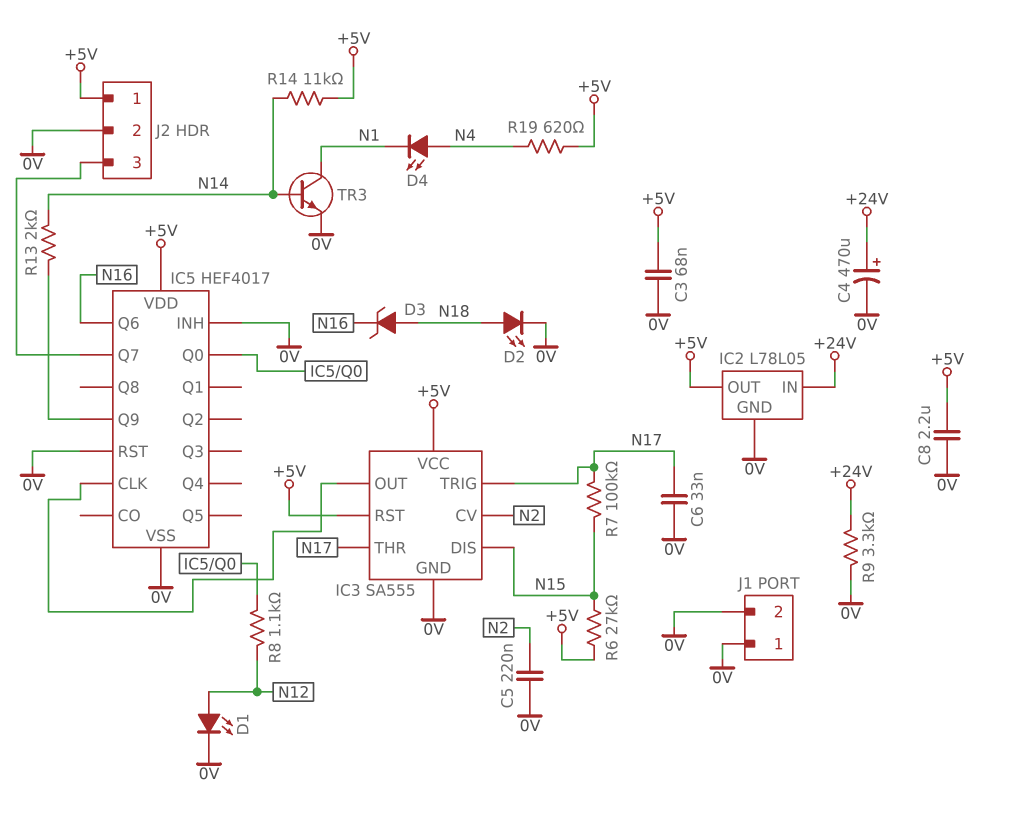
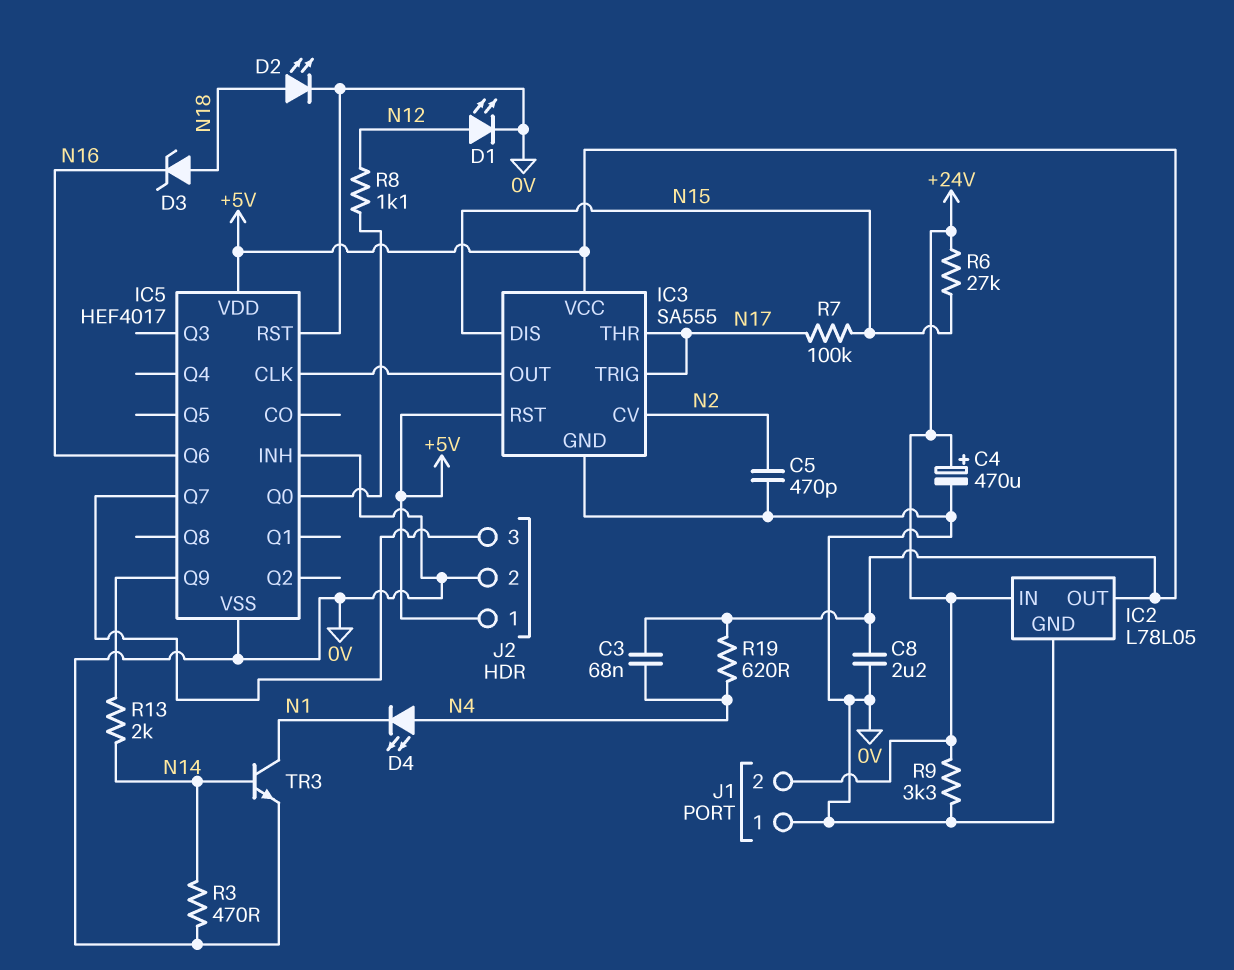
C3: 68nF (+5V, 0V) -> 68nF (+5V, N4)
C5: 220nF (0V, N2) -> 470pF (0V, N2)
C6: 33nF (0V, N17) -> none
J1 pin 2: 0V -> +24V
R3: none -> 470 (0V, N14)
R6: 27k (+5V, N15) -> 27k (+24V, N15)
R14: 11k (+5V, N14) -> none

